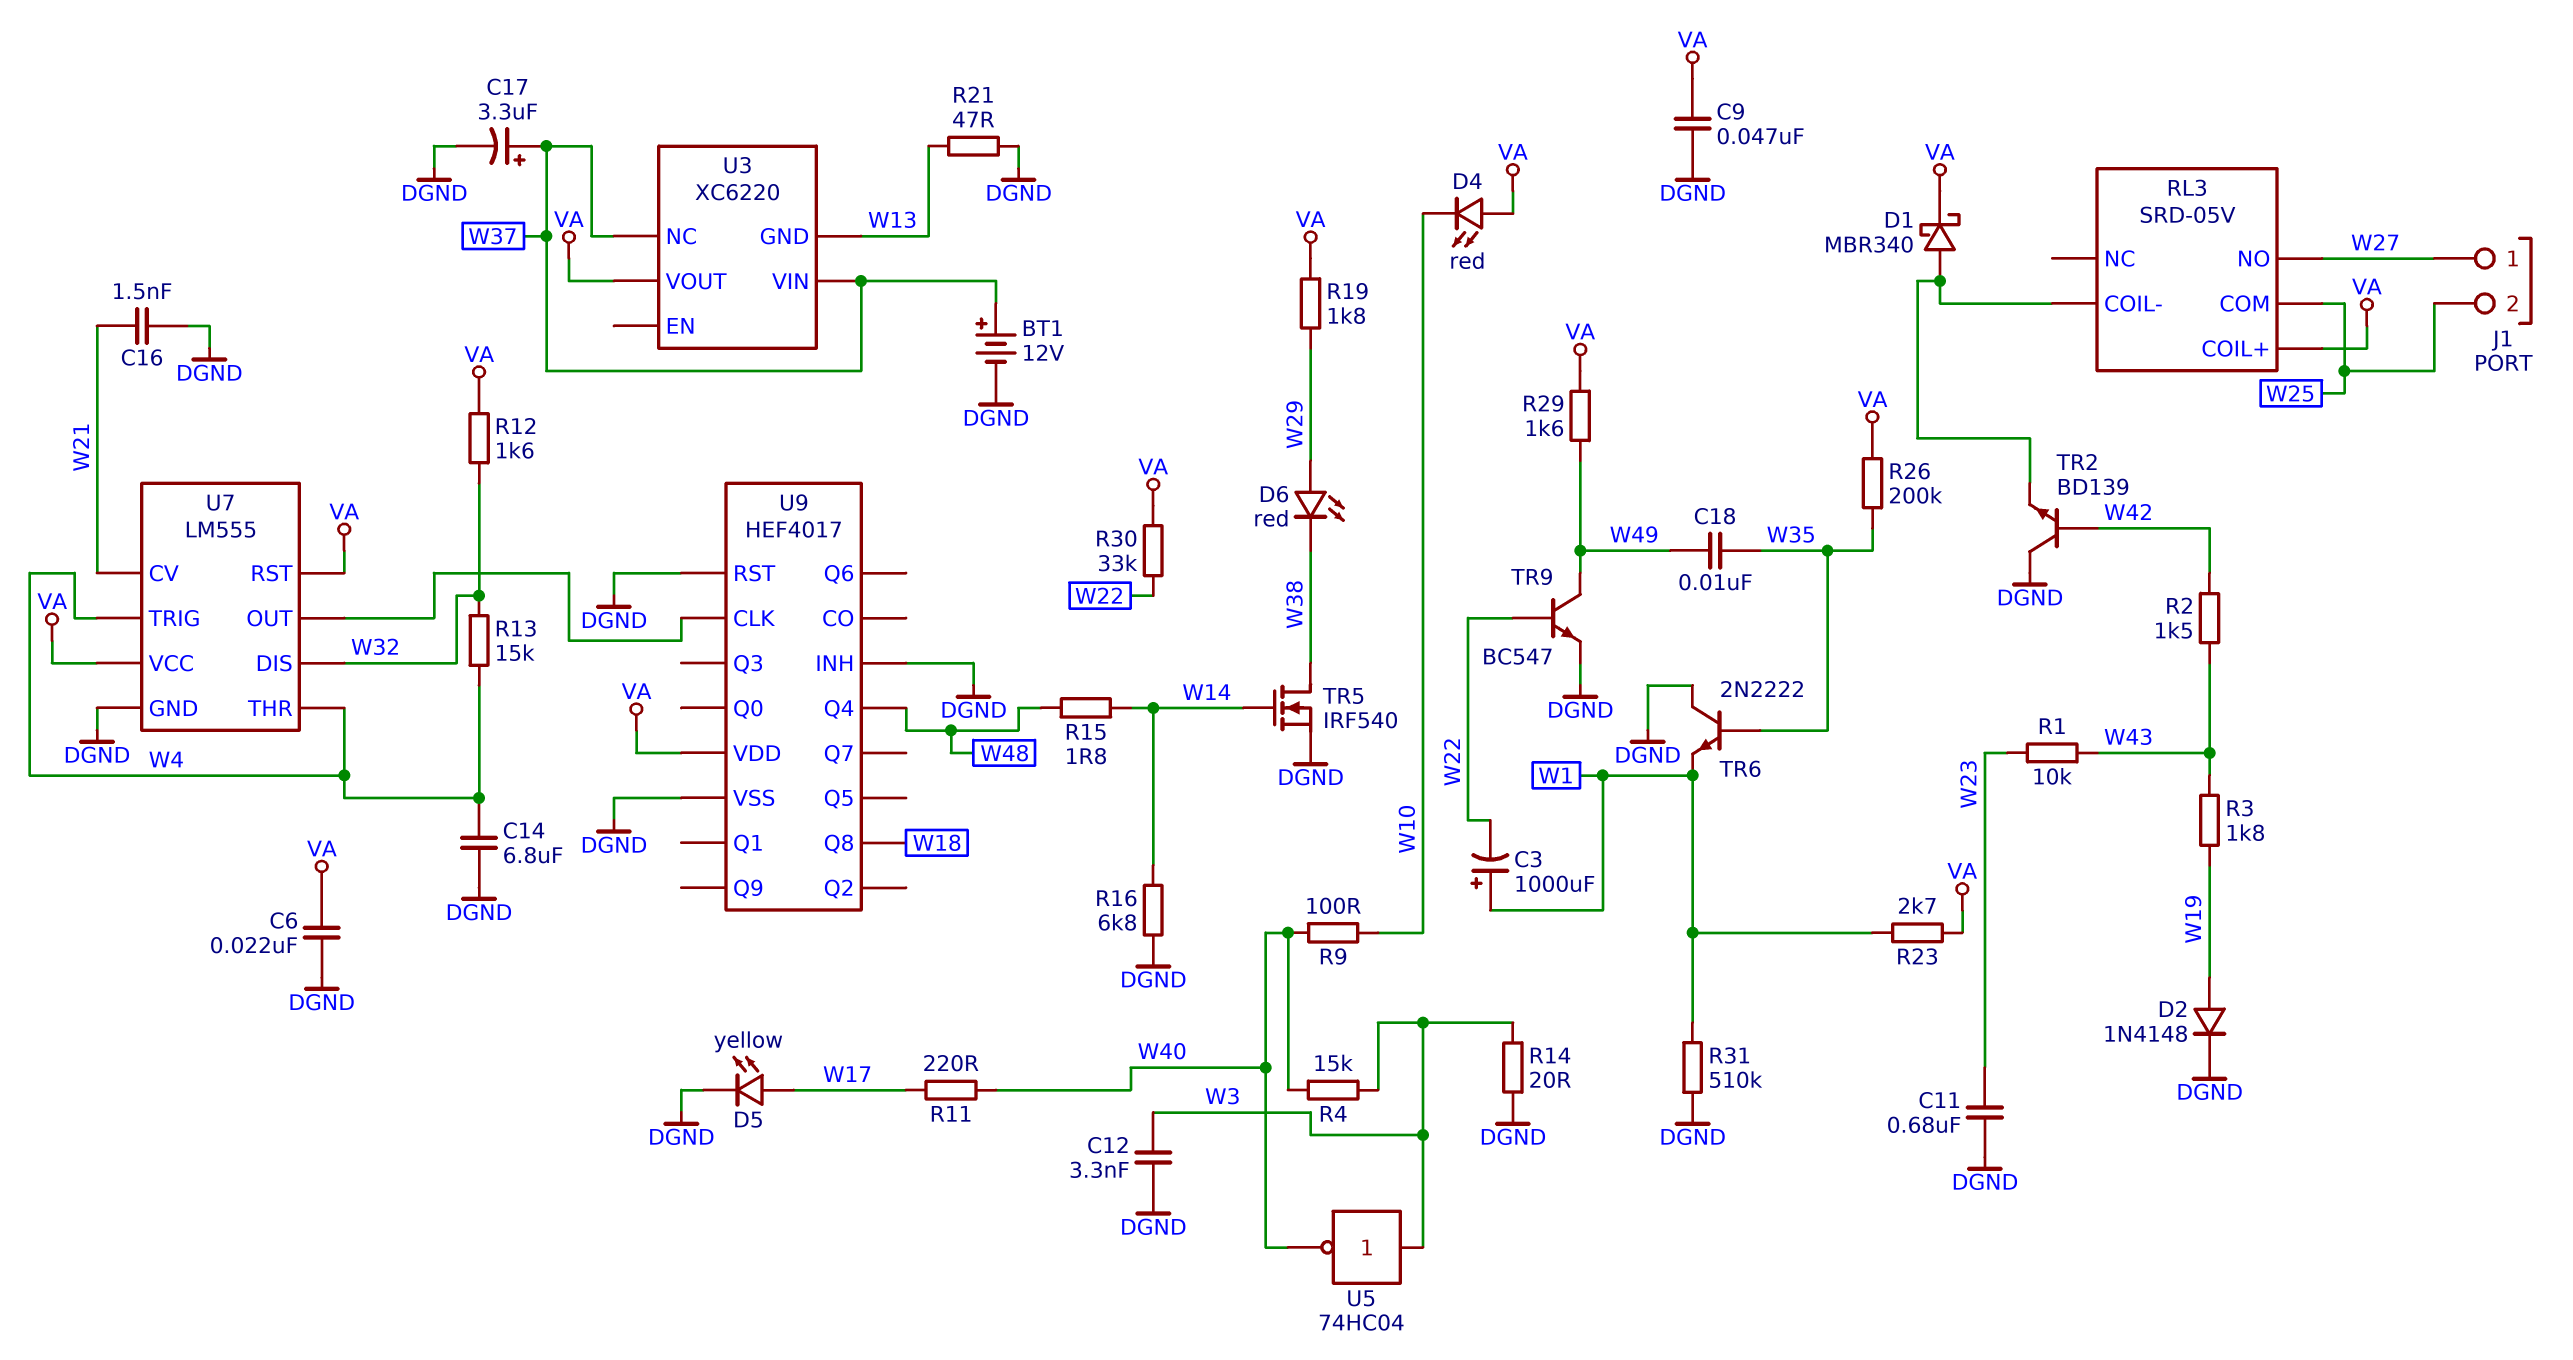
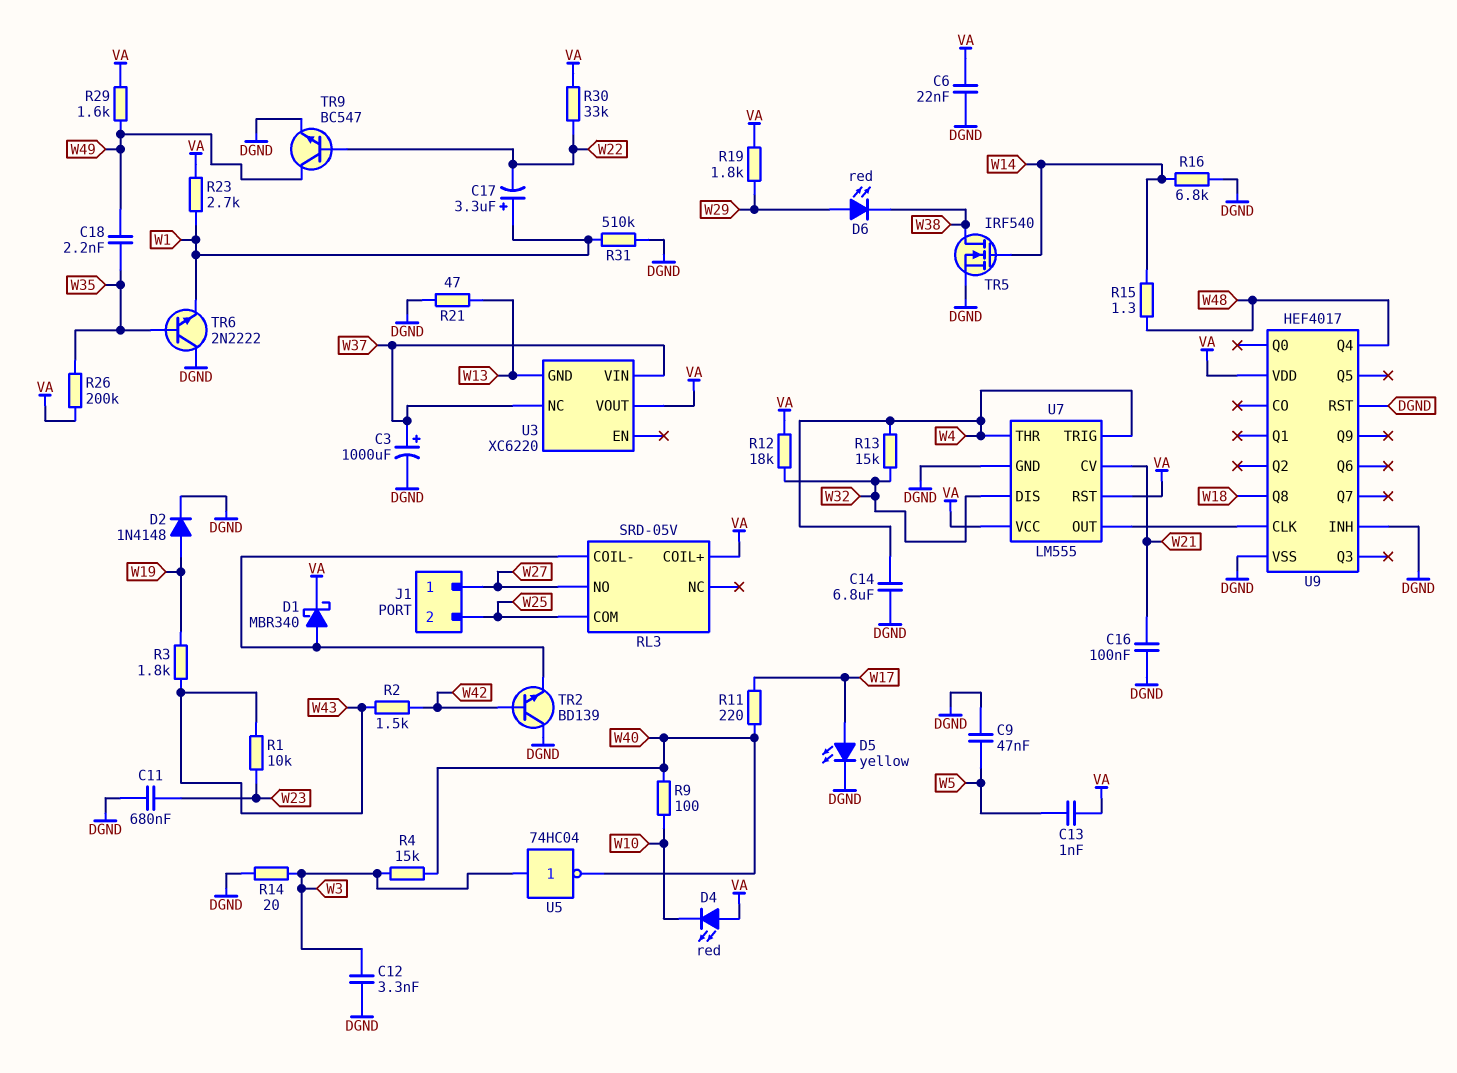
BT1: 12V (plus W37, minus DGND) -> none
C3: 1000uF (plus W1, minus W22) -> 1000uF (plus W37, minus DGND)
C9: 47nF (DGND, VA) -> 47nF (DGND, W5)
C13: none -> 1nF (VA, W5)
C16: 1.5nF (DGND, W21) -> 100nF (DGND, W21)
C17: 3.3uF (plus W37, minus DGND) -> 3.3uF (plus W1, minus W22)
C18: 10nF (W35, W49) -> 2.2nF (W35, W49)
R12: 1.6k (VA, W32) -> 18k (VA, W32)
R15: 1.8 (W14, W48) -> 1.3 (W14, W48)

